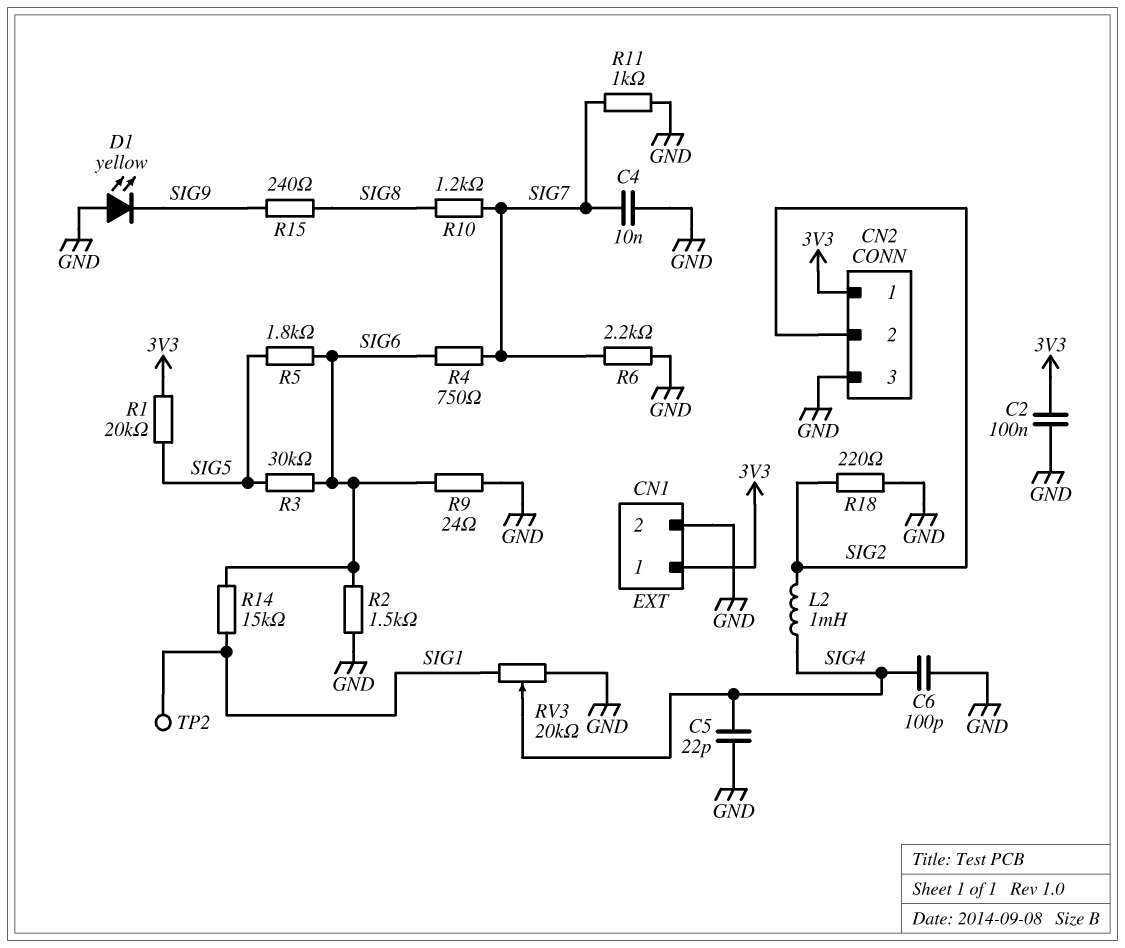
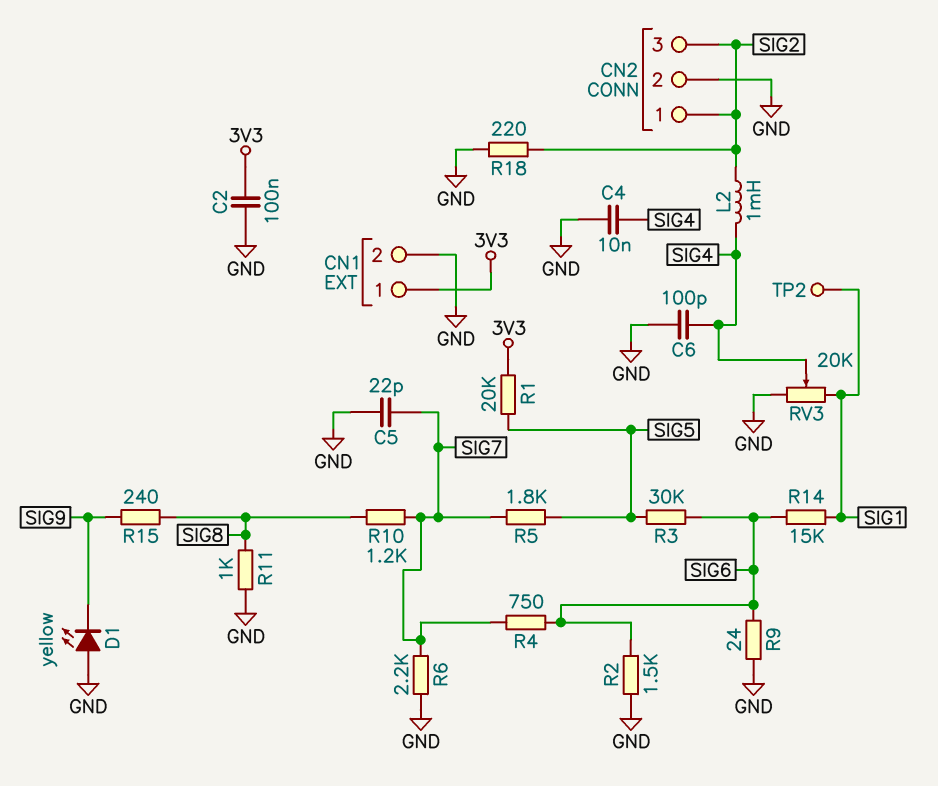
C4: 10nF (GND, SIG7) -> 10nF (GND, SIG4)
C5: 22pF (GND, SIG4) -> 22pF (GND, SIG7)
CN2 pin 1: 3V3 -> SIG2
CN2 pin 2: SIG2 -> GND
CN2 pin 3: GND -> SIG2
R5: 1.8k (SIG5, SIG6) -> 1.8k (SIG5, SIG7)
R11: 1k (GND, SIG7) -> 1k (GND, SIG8)

